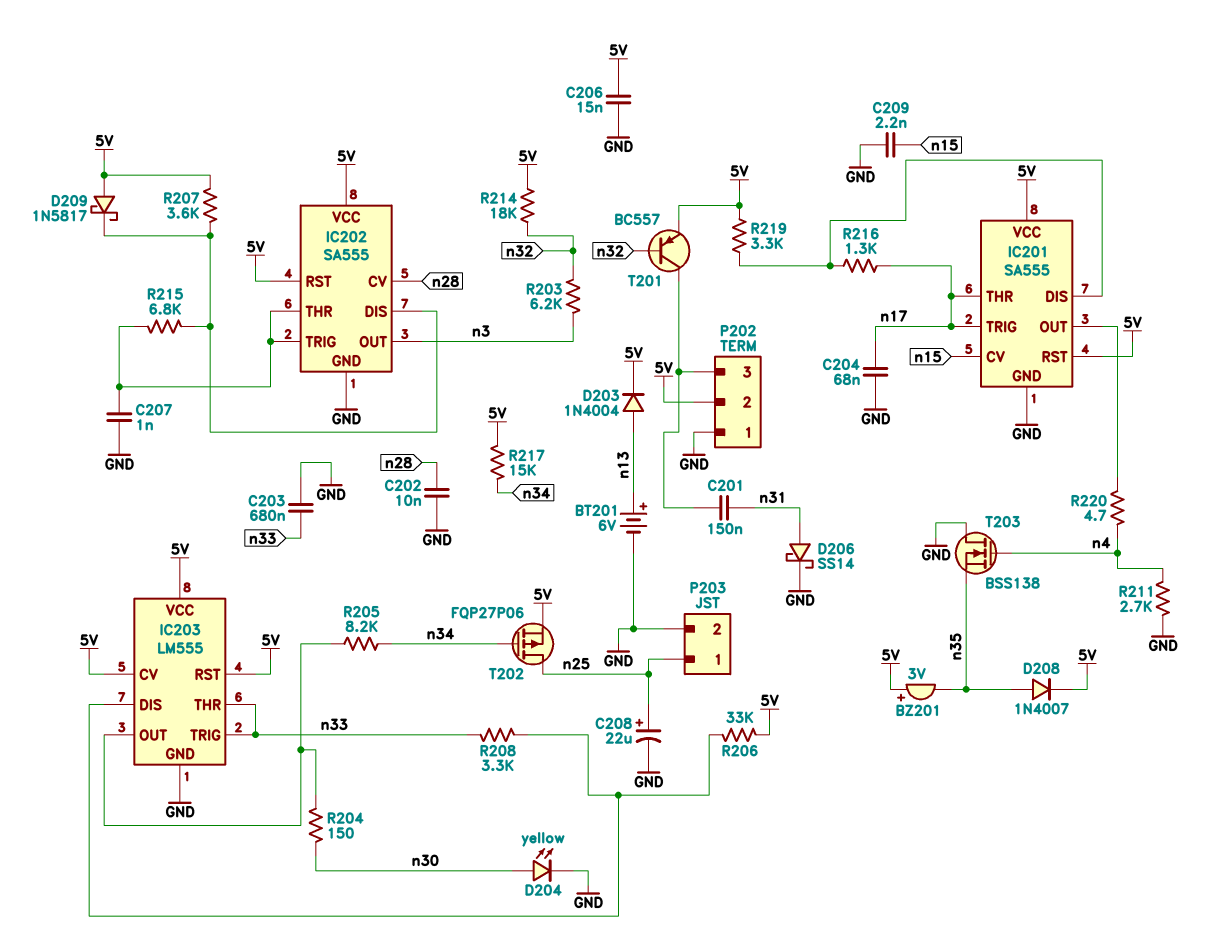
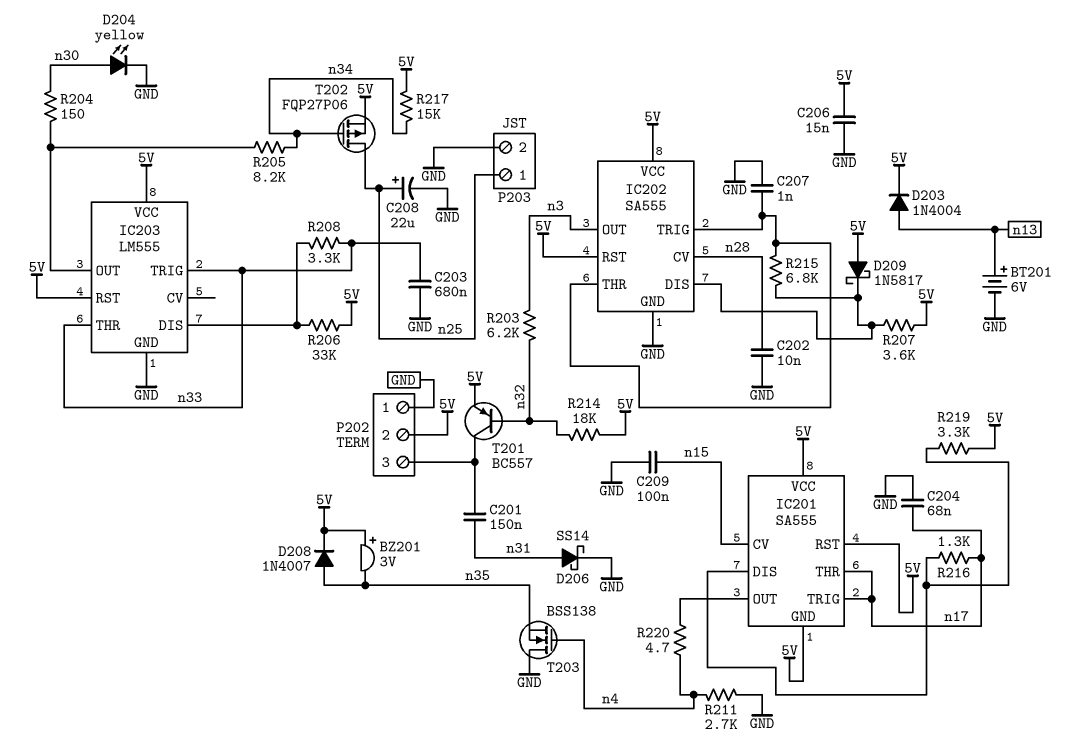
C209: 2.2nF (GND, n15) -> 100nF (GND, n15)
IC201 pin GND: GND -> 5V
IC203 pin CV: 5V -> none

